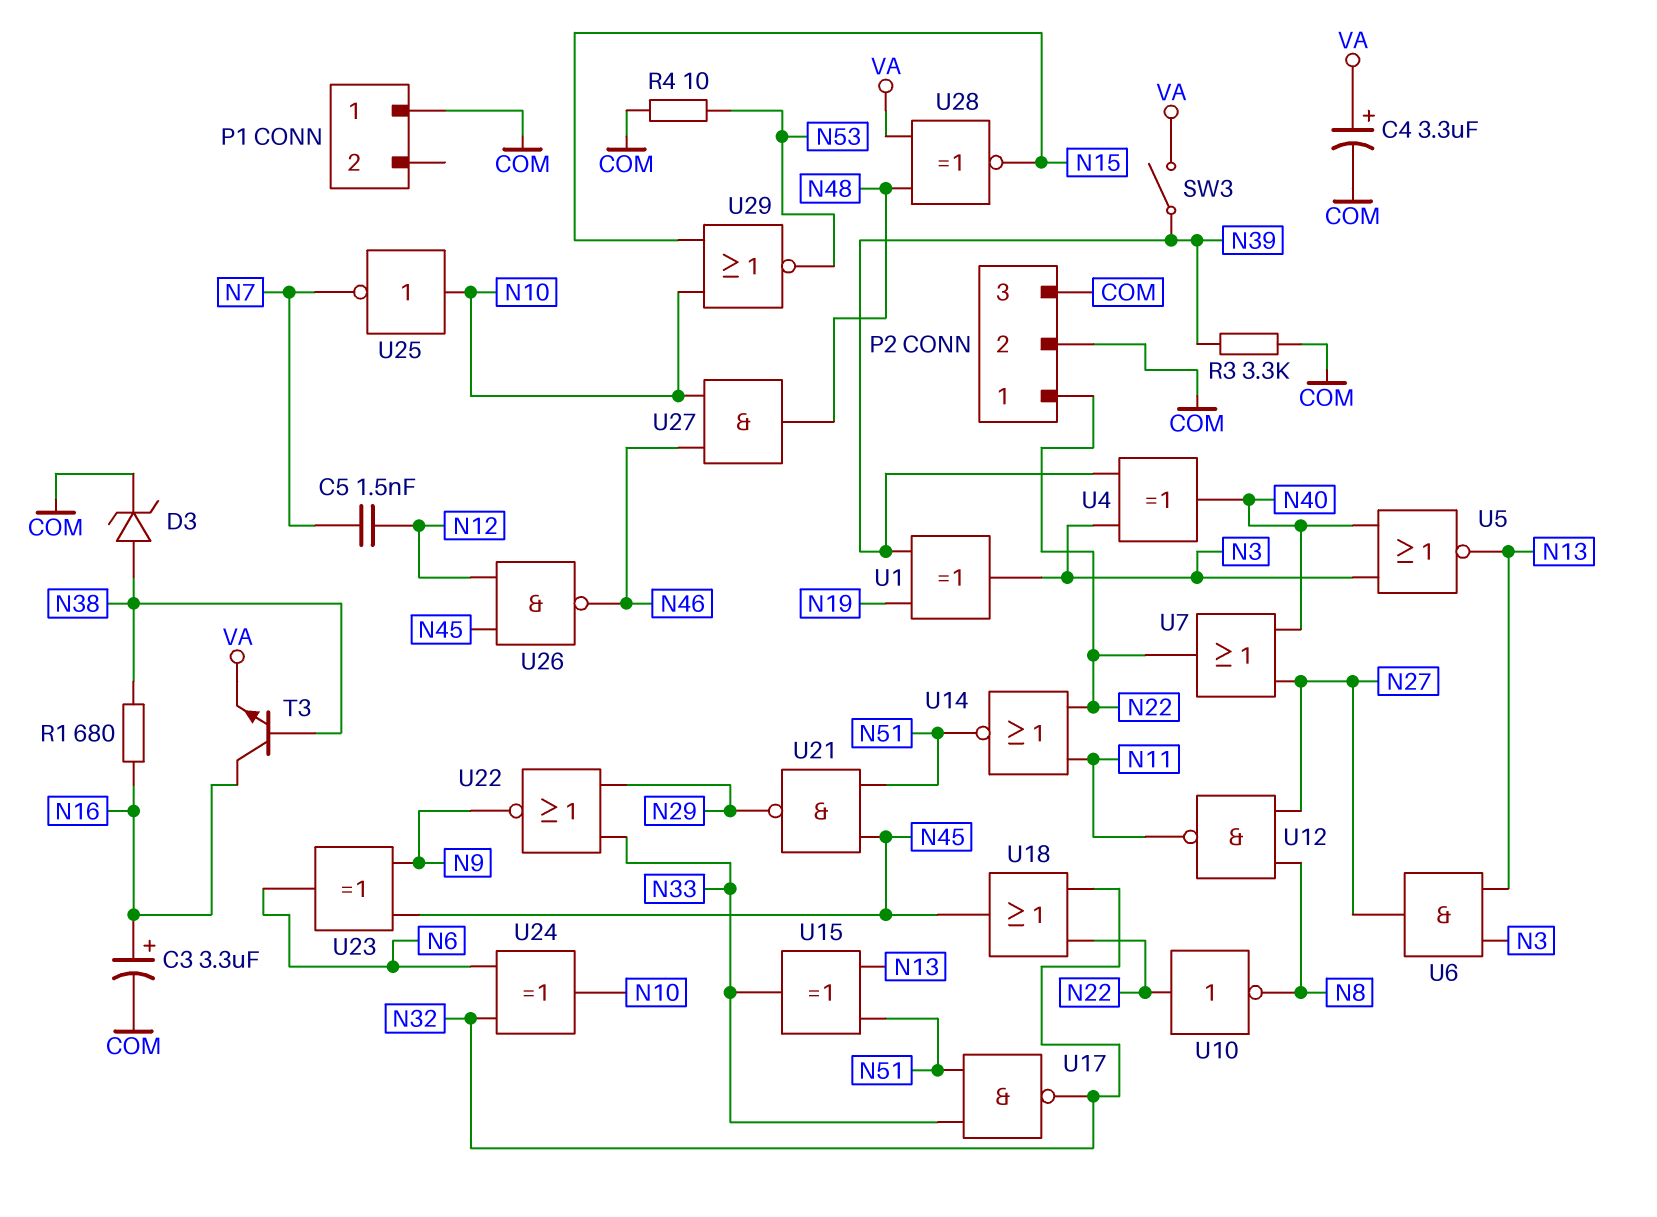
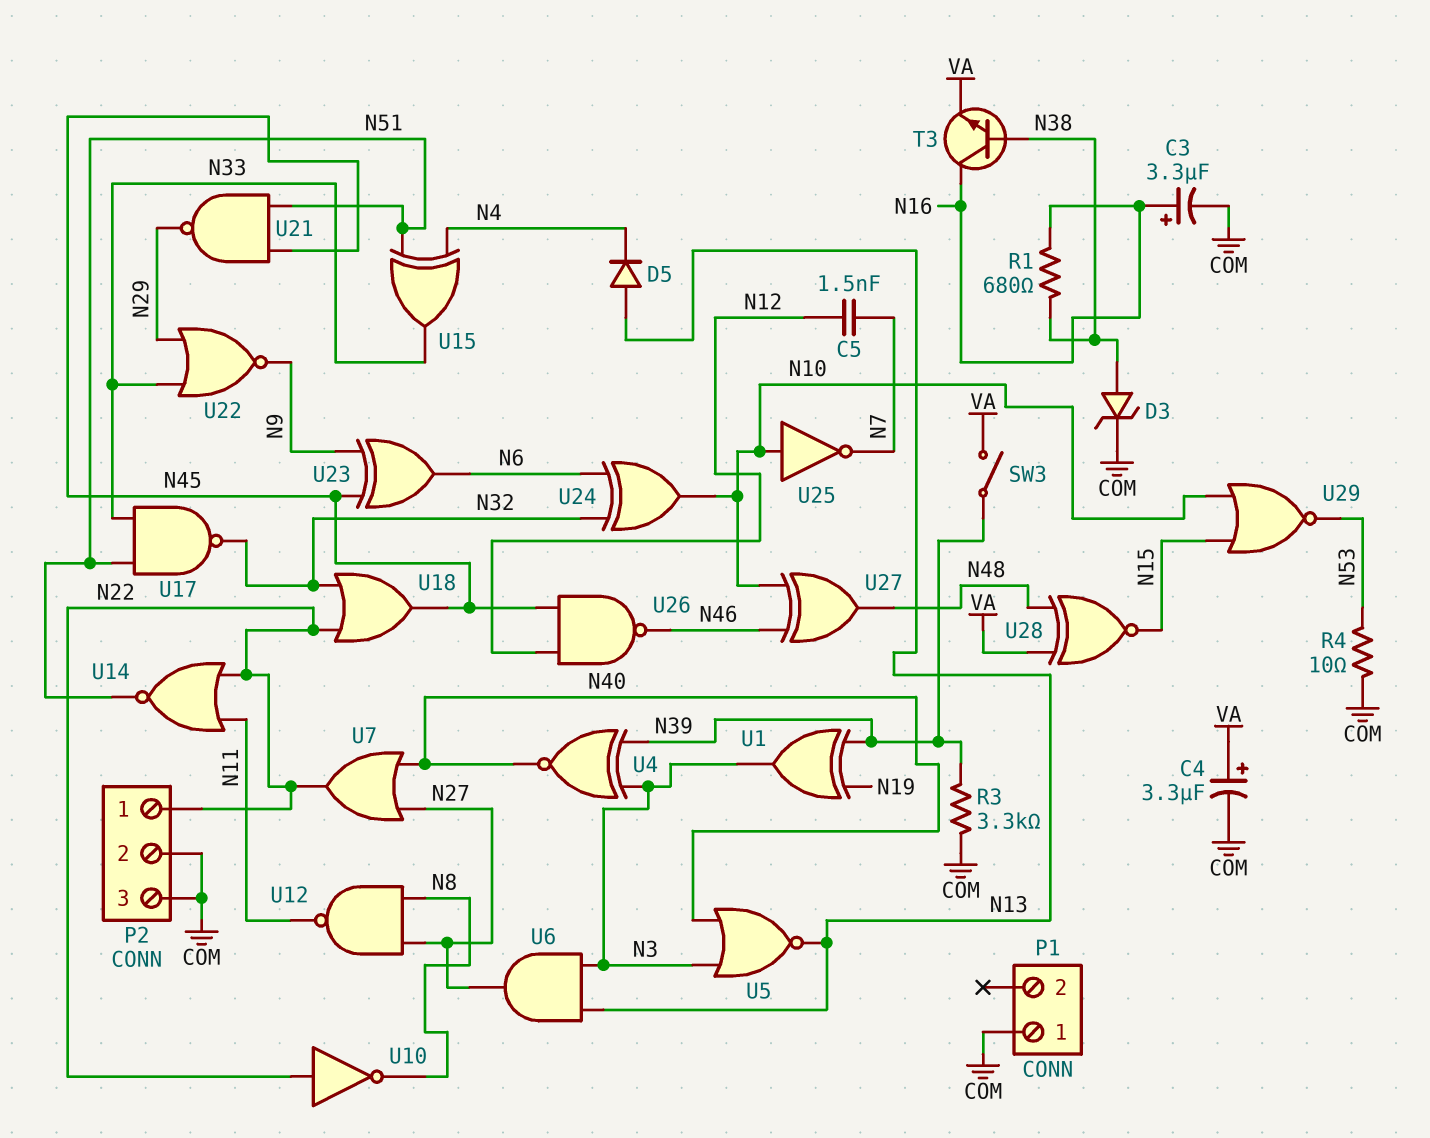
D5: none -> diode (A N13, K N4)
U4: XOR (in N3, in N39, out N40) -> XNOR (in N3, in N39, out N40)
U15: XOR (in N13, in N51, out N33) -> XOR (in N4, in N51, out N33)
U27: AND (in N10, in N46, out N48) -> XOR (in N10, in N46, out N48)

